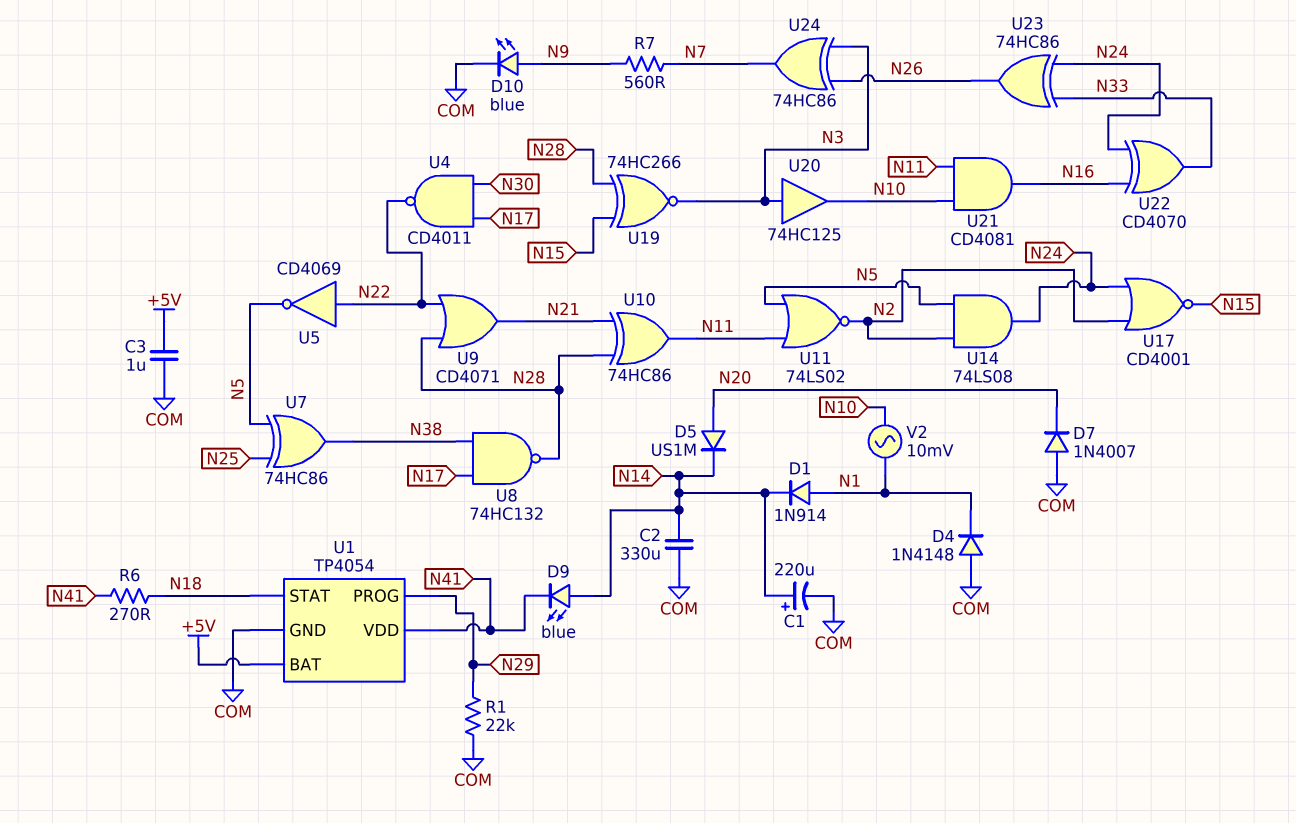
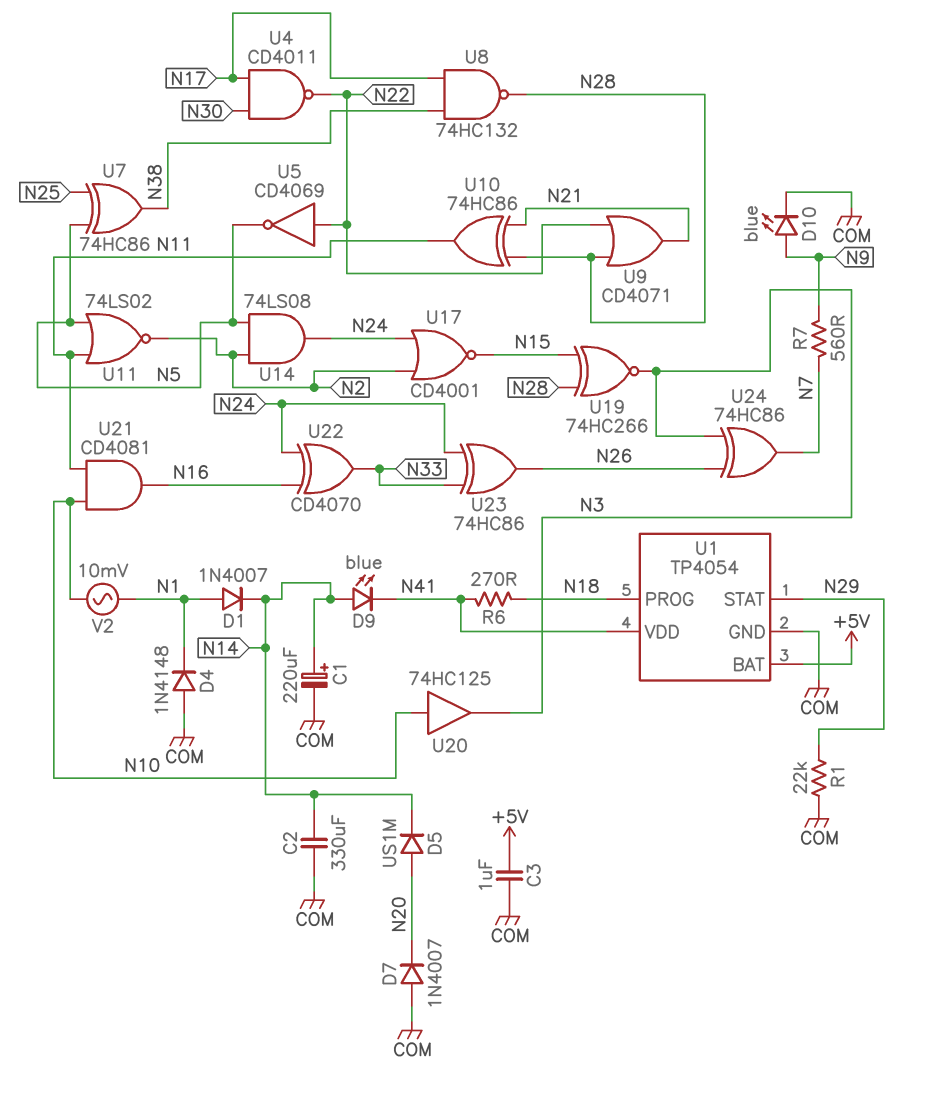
D1: diode 1N914 (A N1, K N14) -> diode 1N4007 (A N1, K N14)
U1 pin PROG: N29 -> N18
U1 pin STAT: N18 -> N29
U20: buffer 74HC125 (in N3, out N10) -> buffer 74HC125 (in N10, out N3)

